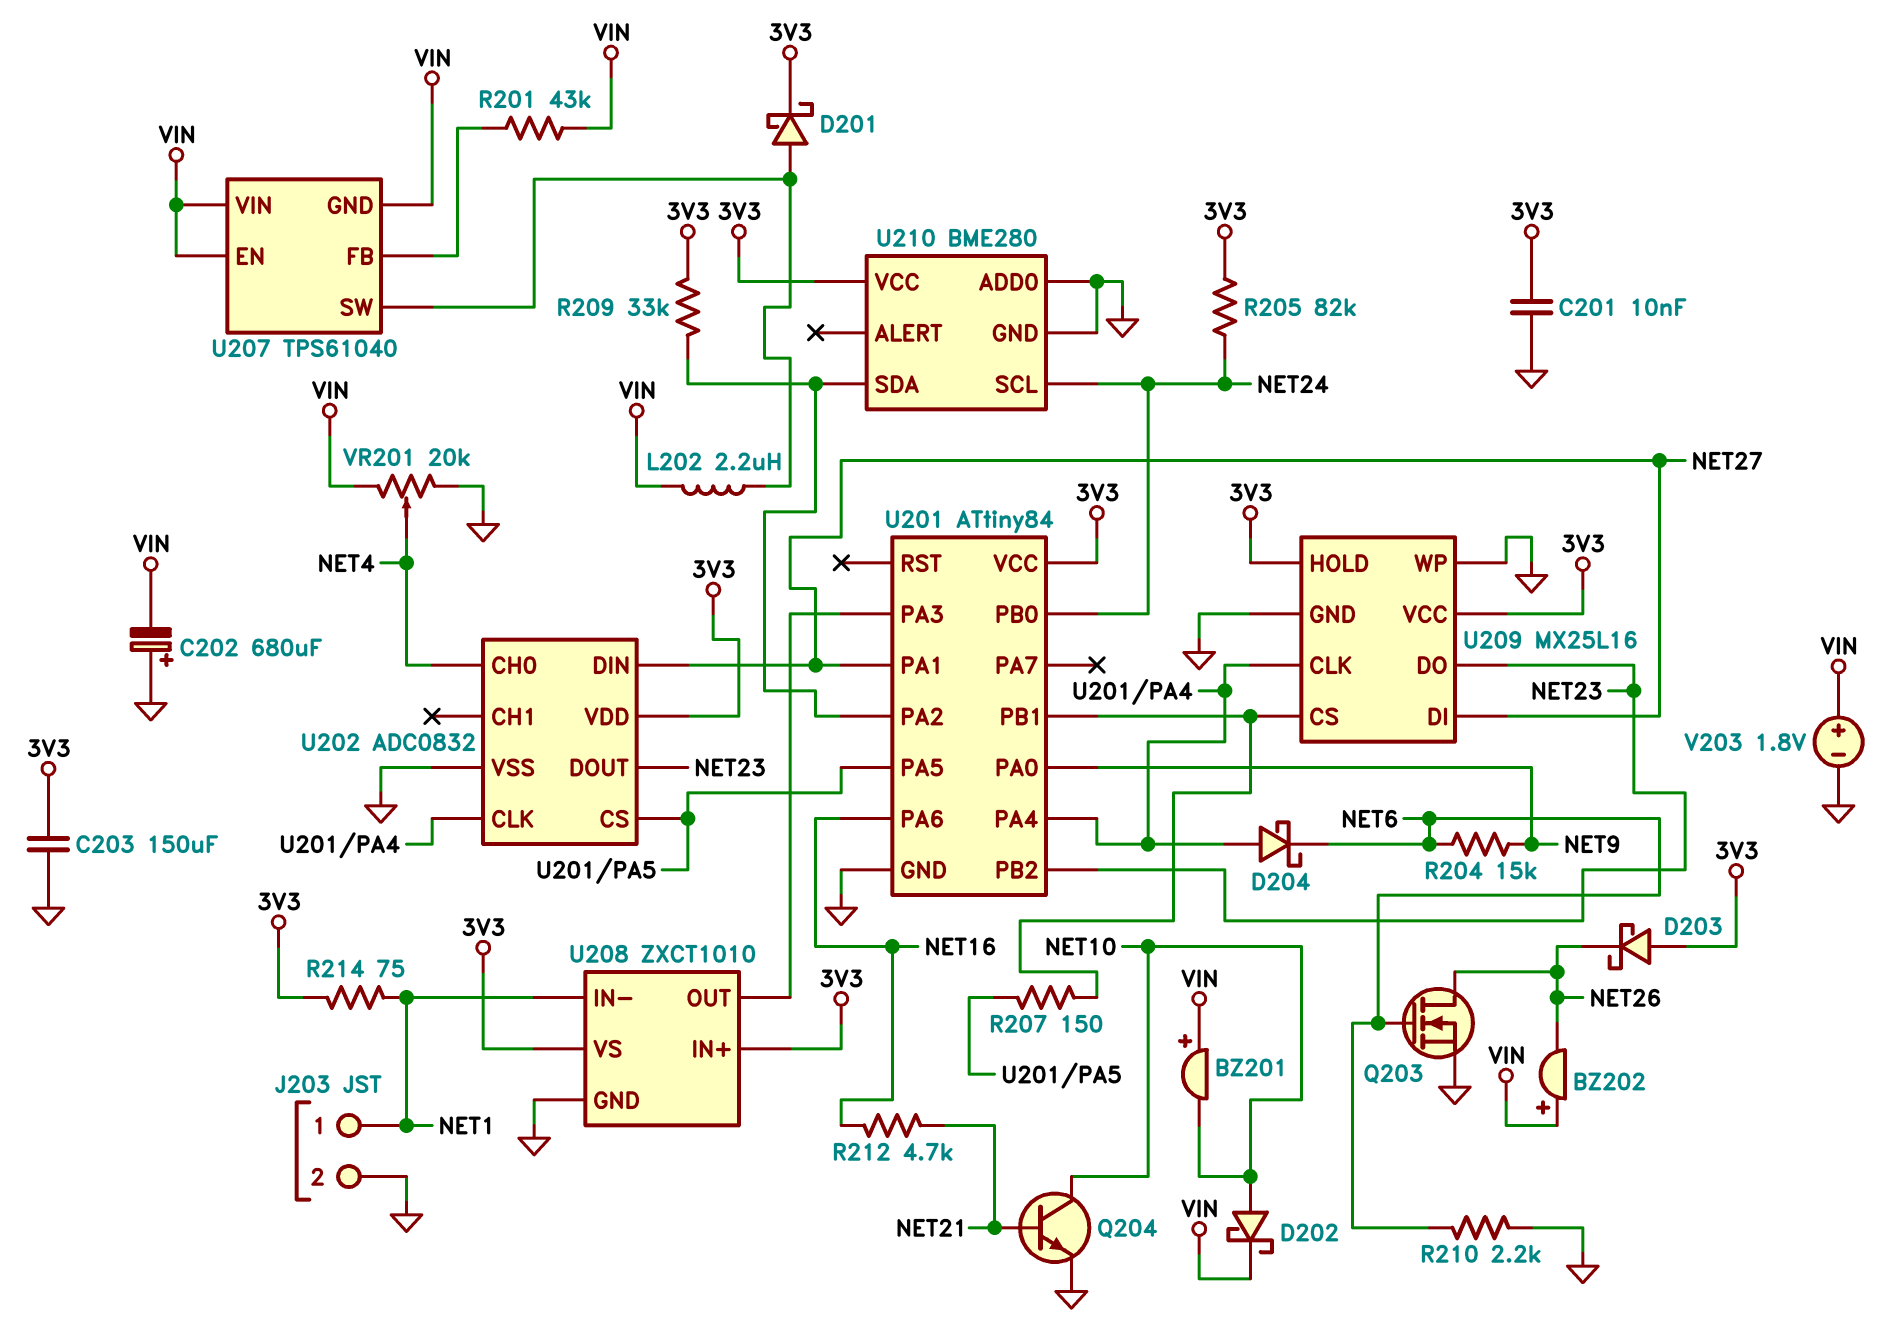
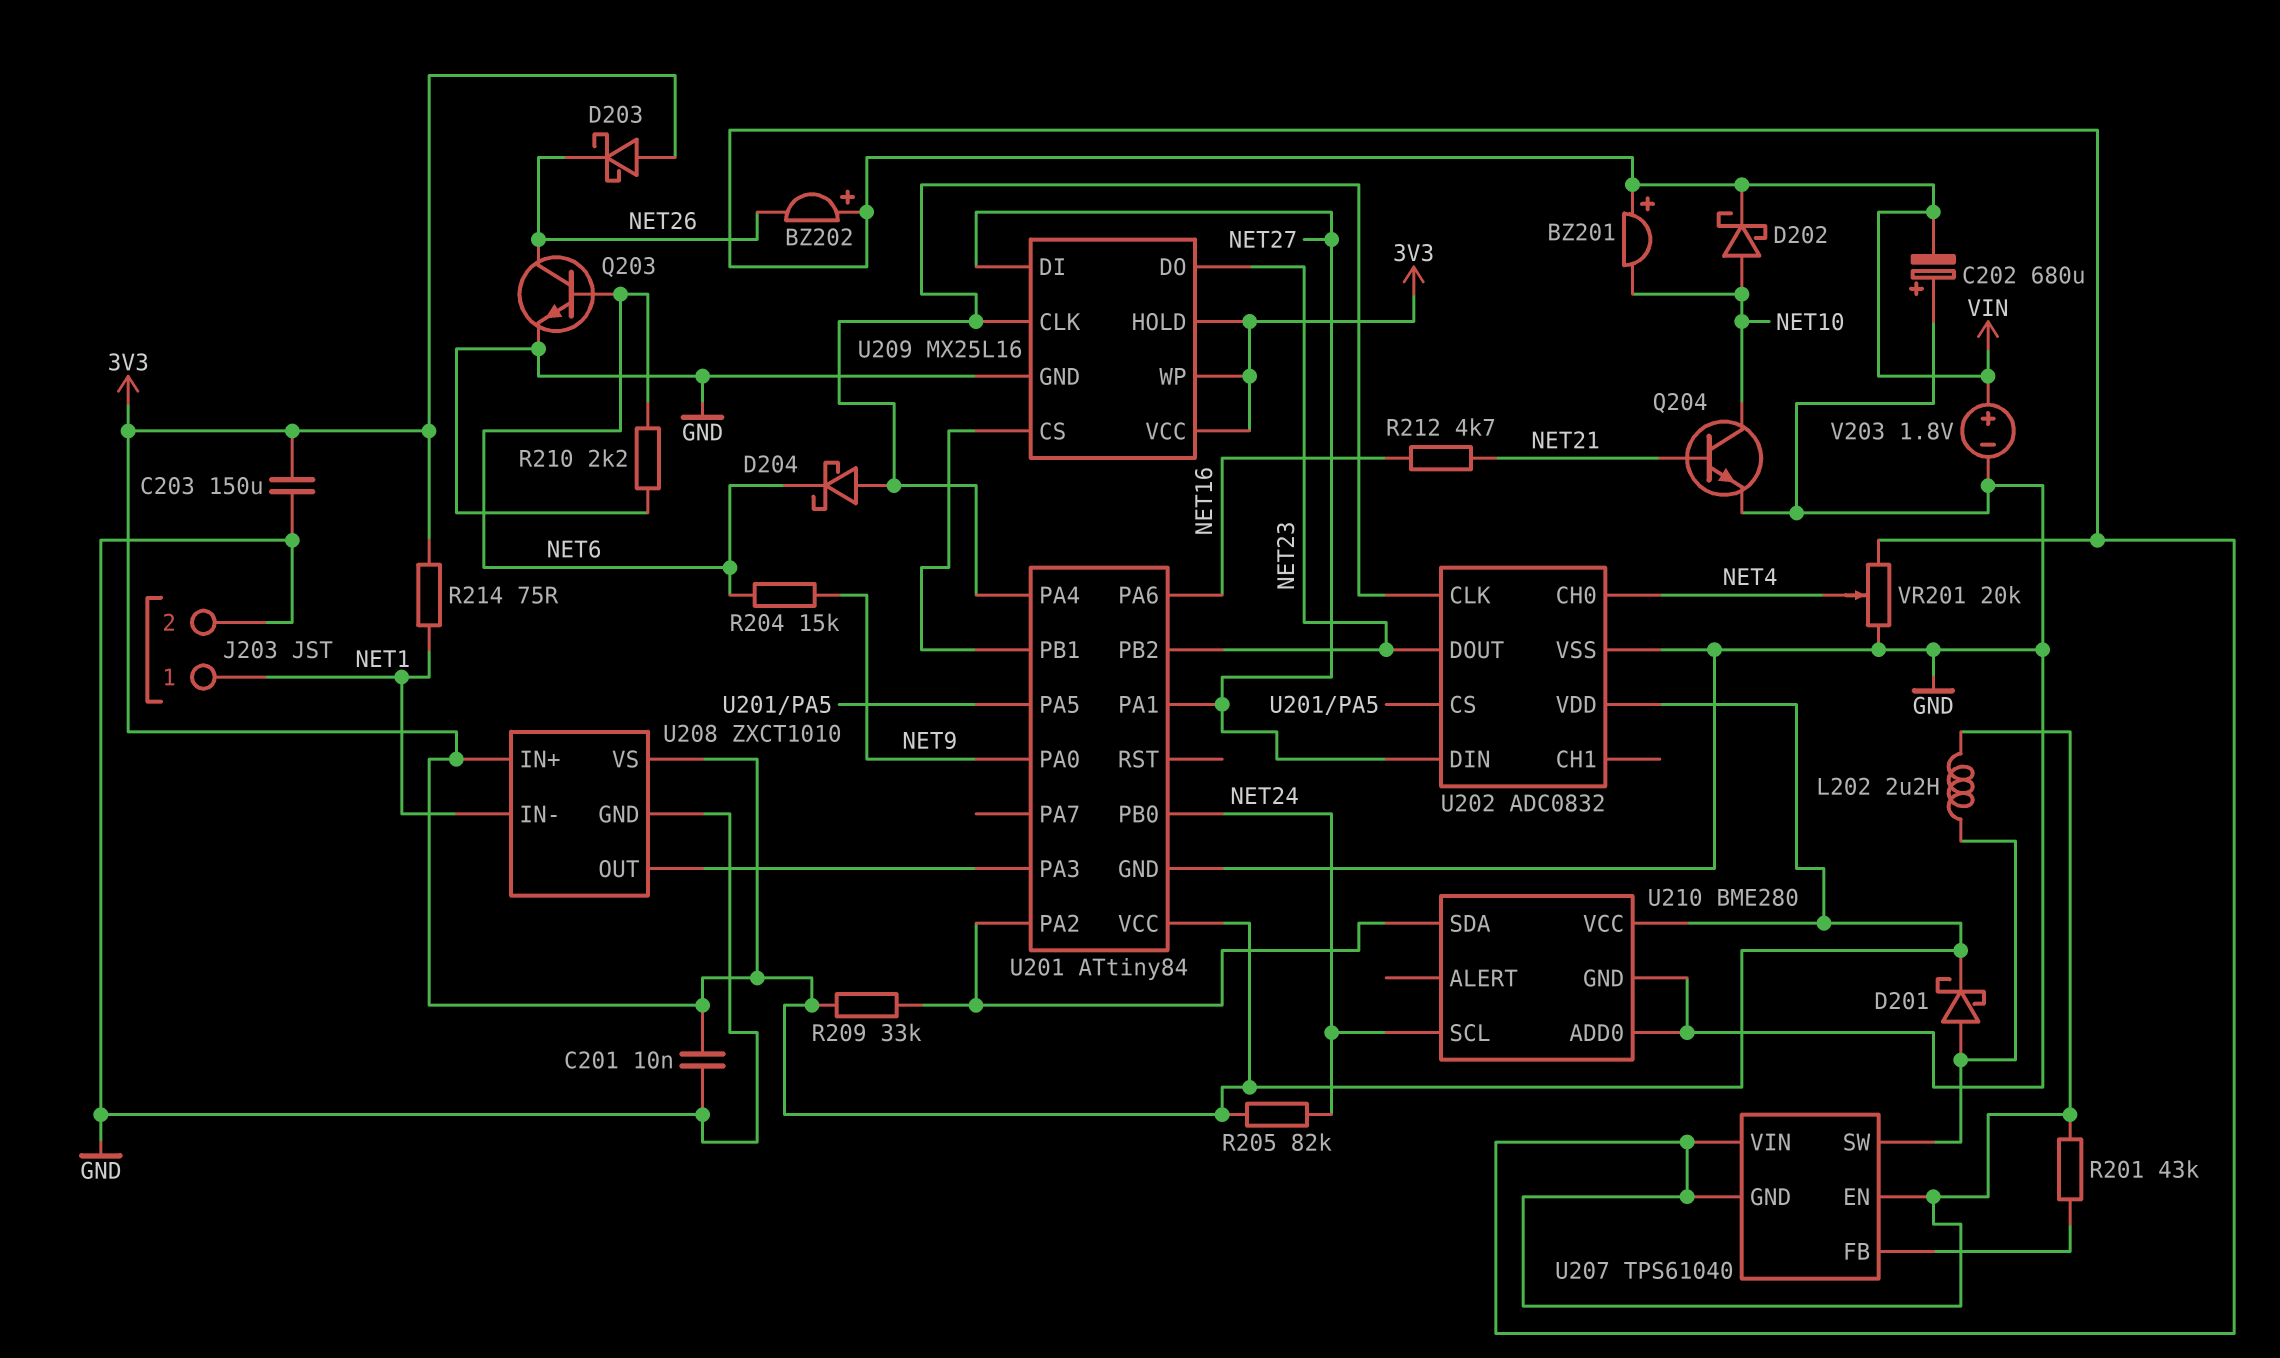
Q203: NMOS (G NET6, D NET26, S GND) -> NPN (B NET6, C NET26, E GND)
R207: 150 (U201/PA5, U201/PB1) -> none
U209 pin WP: GND -> 3V3

